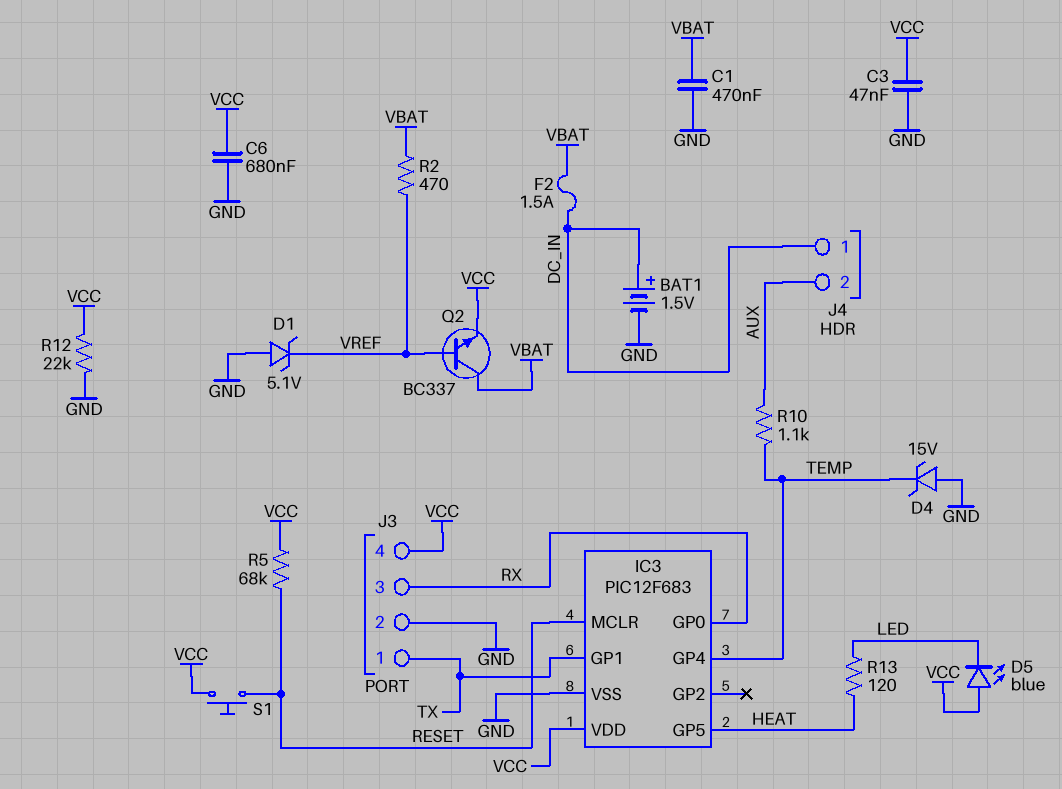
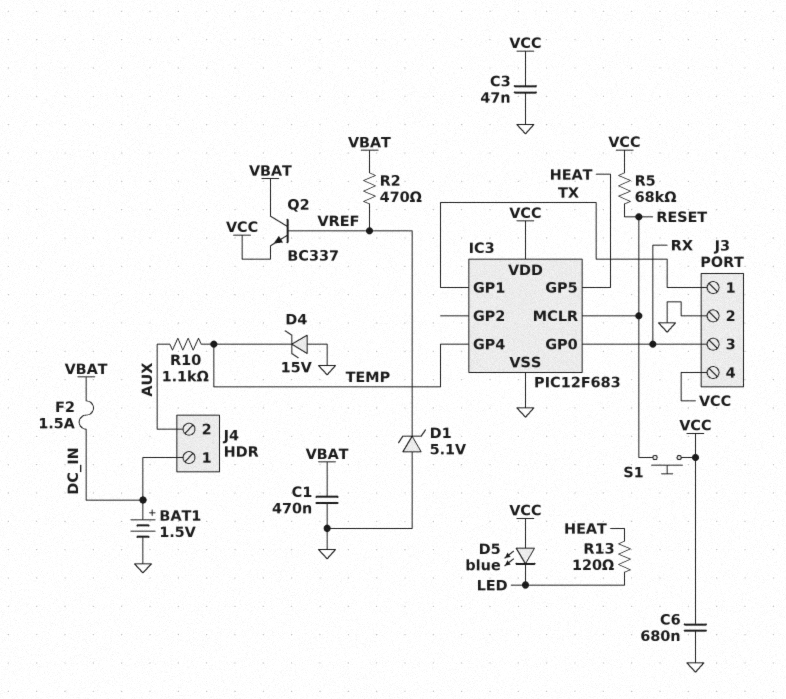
R12: 22k (GND, VCC) -> none

